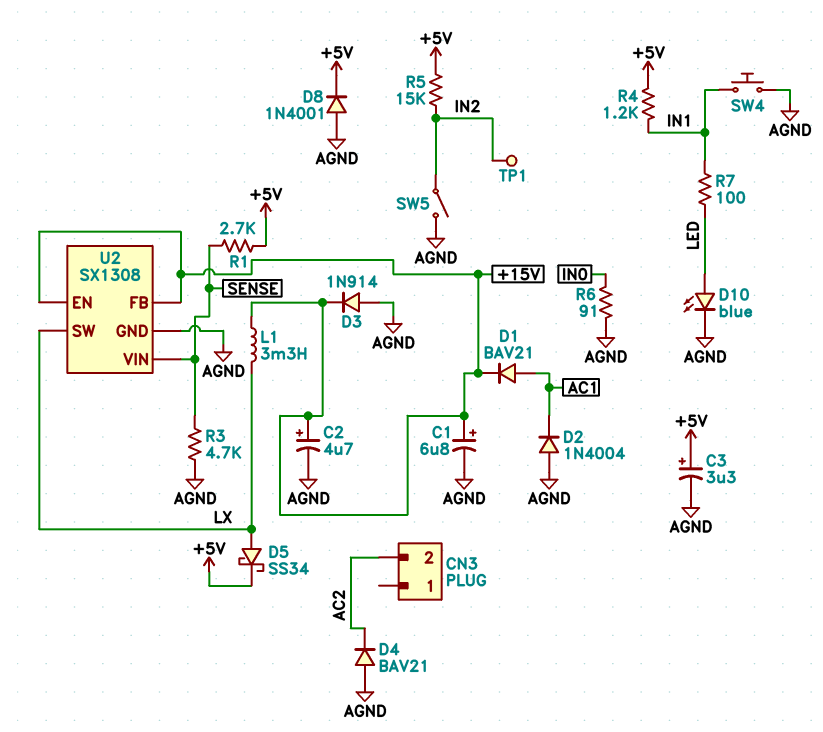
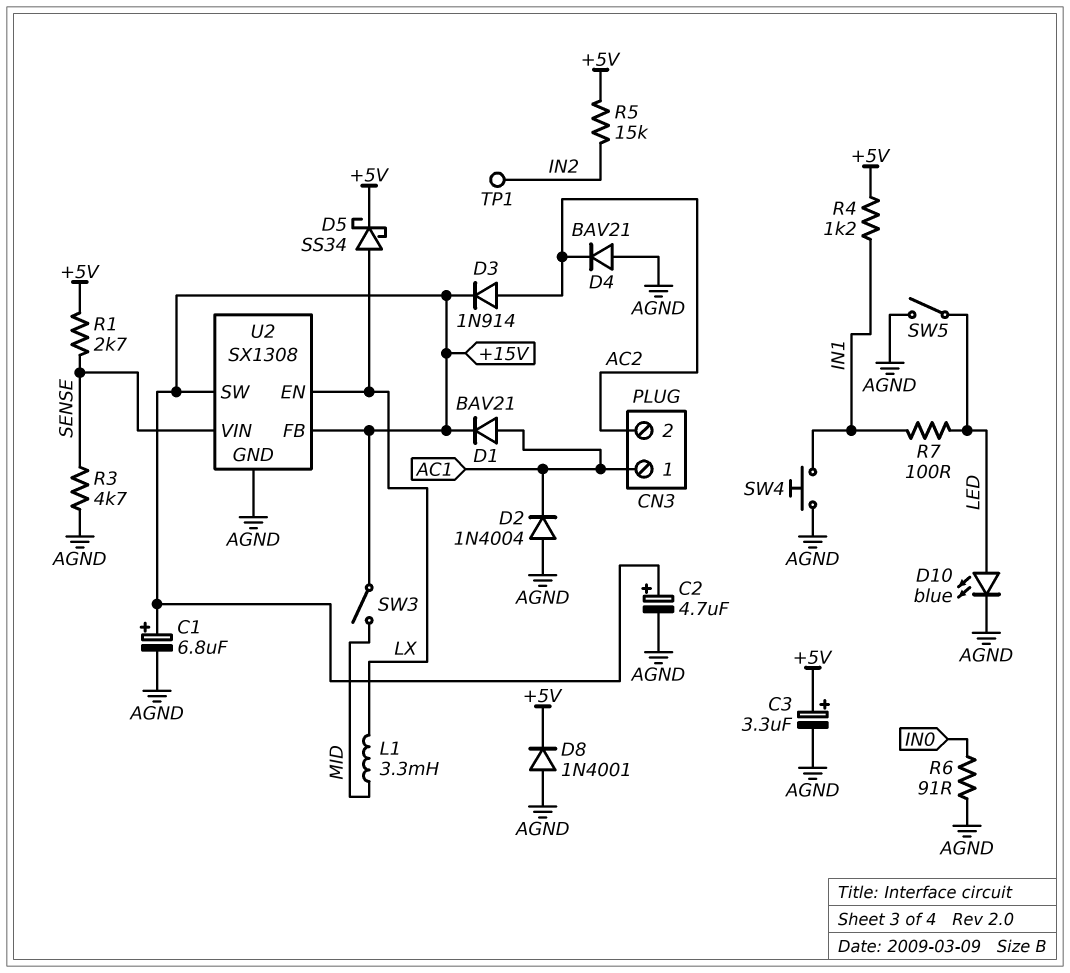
CN3 pin 1: none -> AC1
D3: diode 1N914 (A AGND, K +15V) -> diode 1N914 (A AC2, K +15V)
L1: 3.3mH (+15V, LX) -> 3.3mH (LX, MID)
SW3: none -> switch (+15V, MID)
SW5: switch (AGND, IN2) -> switch (AGND, LED)
U2 pin EN: +15V -> LX
U2 pin SW: LX -> +15V

